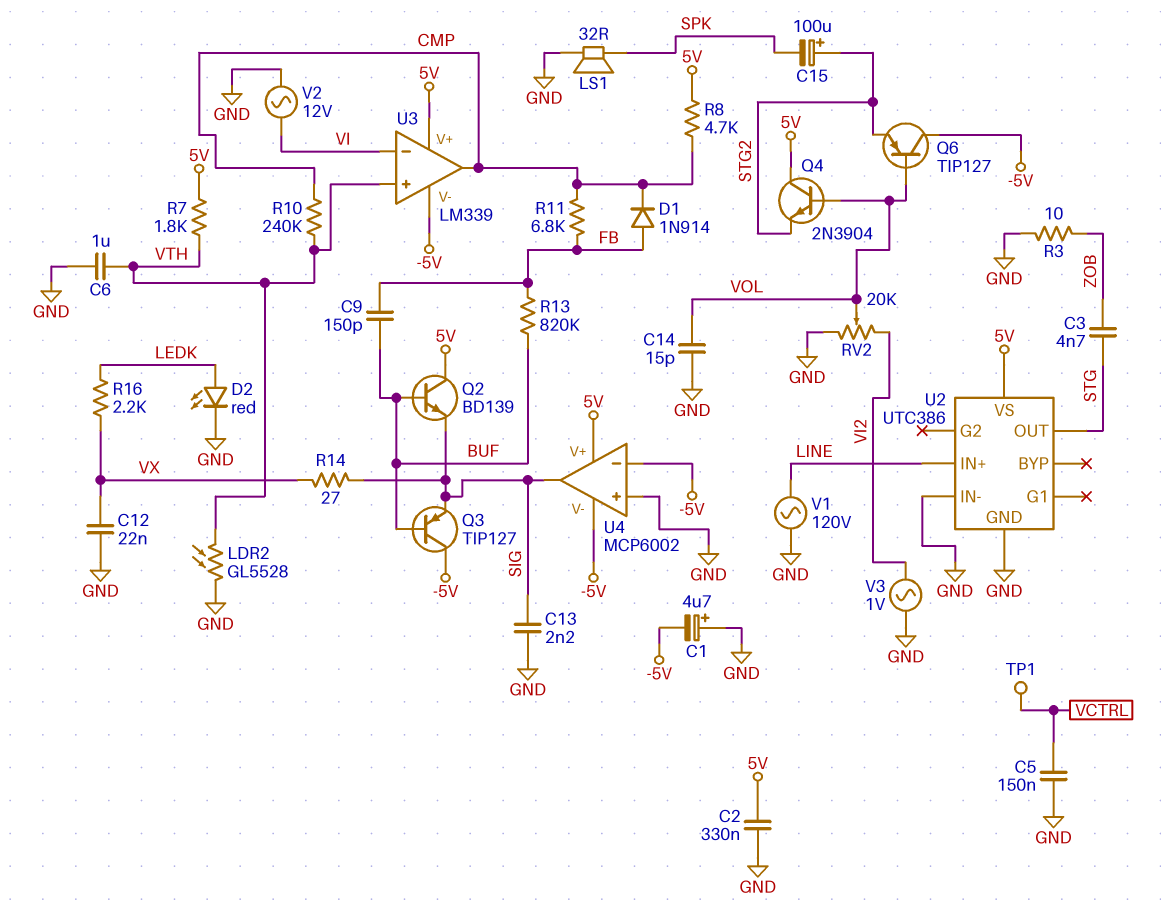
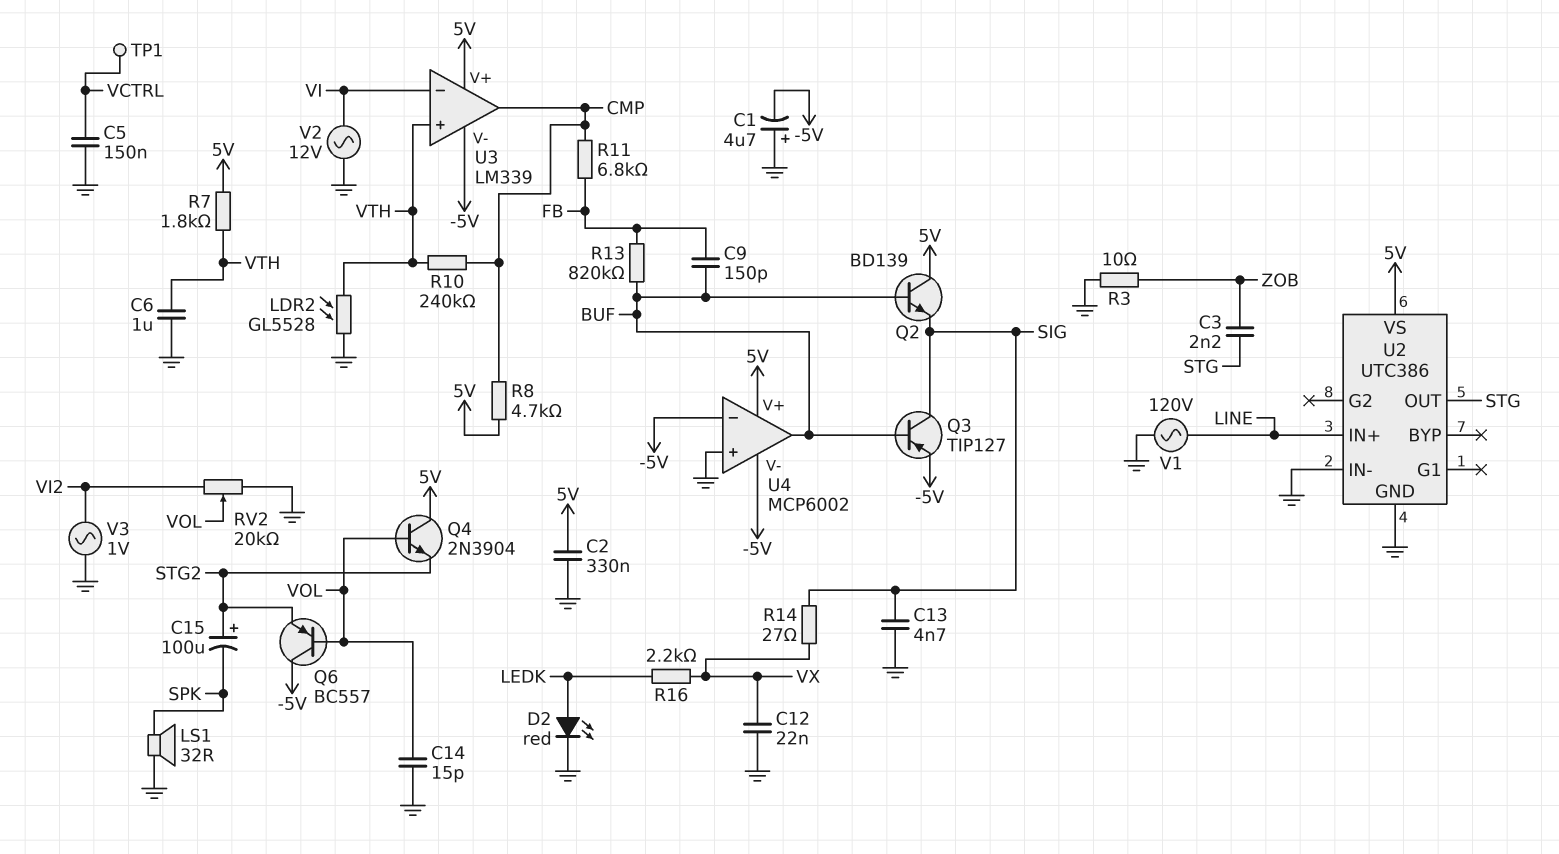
C3: 4.7nF (STG, ZOB) -> 2.2nF (STG, ZOB)
C13: 2.2nF (GND, SIG) -> 4.7nF (GND, SIG)
D1: diode 1N914 (A FB, K CMP) -> none
Q3: PNP TIP127 (B BUF, C -5V, E SIG) -> PNP TIP127 (B BUF, C SIG, E -5V)
Q6: PNP TIP127 (B VOL, C -5V, E STG2) -> PNP BC557 (B VOL, C -5V, E STG2)
U4 pin out: SIG -> BUF

